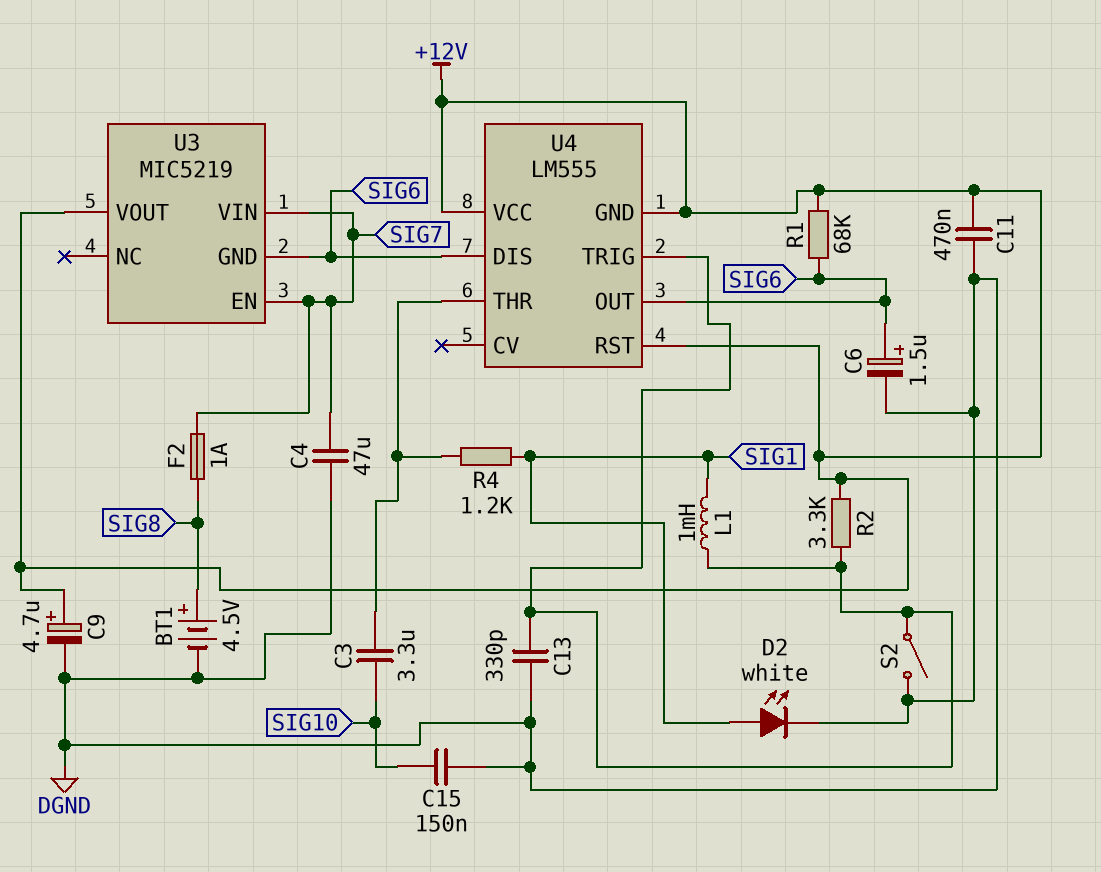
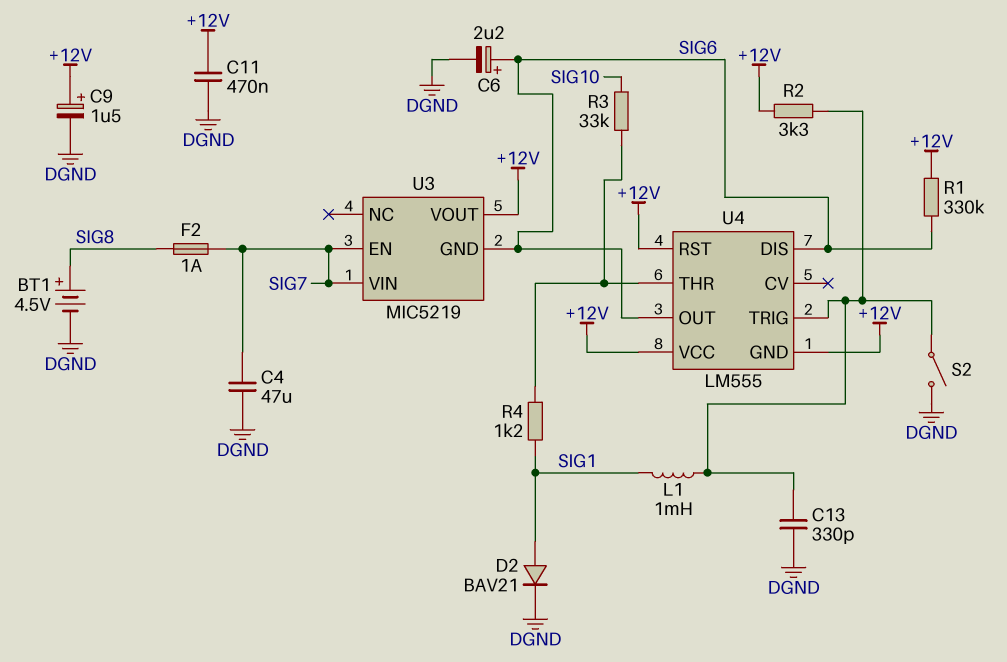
C3: 3.3uF (SIG10, U4/THR) -> none
C6: 1.5uF (plus SIG6, minus DGND) -> 2.2uF (plus SIG6, minus DGND)
C9: 4.7uF (plus +12V, minus DGND) -> 1.5uF (plus +12V, minus DGND)
C15: 150nF (DGND, SIG10) -> none
D2: LED white (A SIG1, K DGND) -> diode BAV21 (A SIG1, K DGND)
R1: 68k (+12V, SIG6) -> 330k (+12V, SIG6)
R3: none -> 33k (SIG10, U4/THR)

